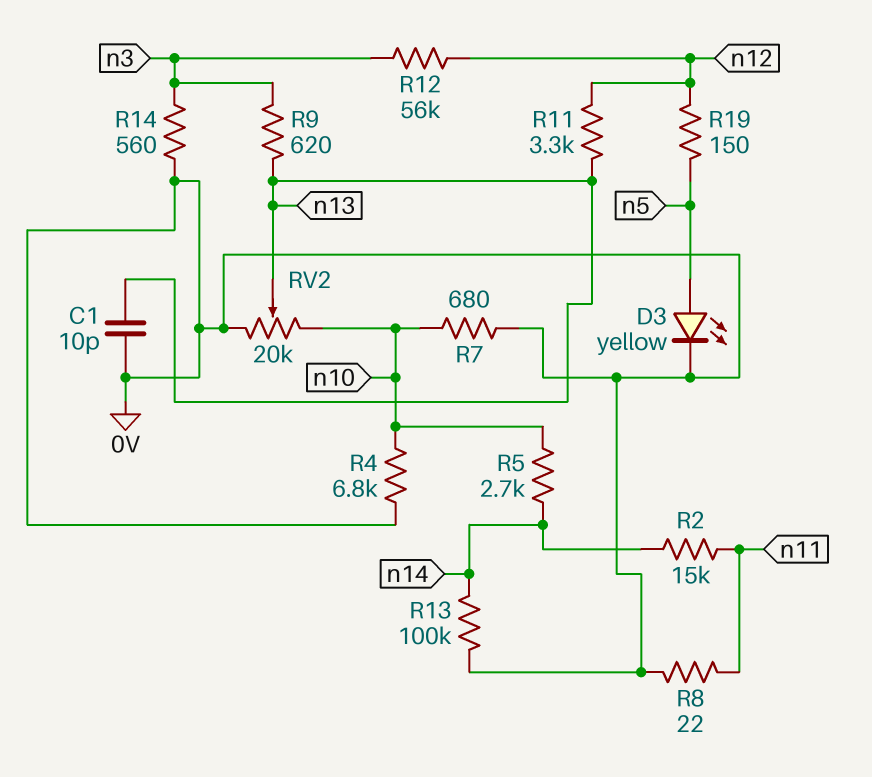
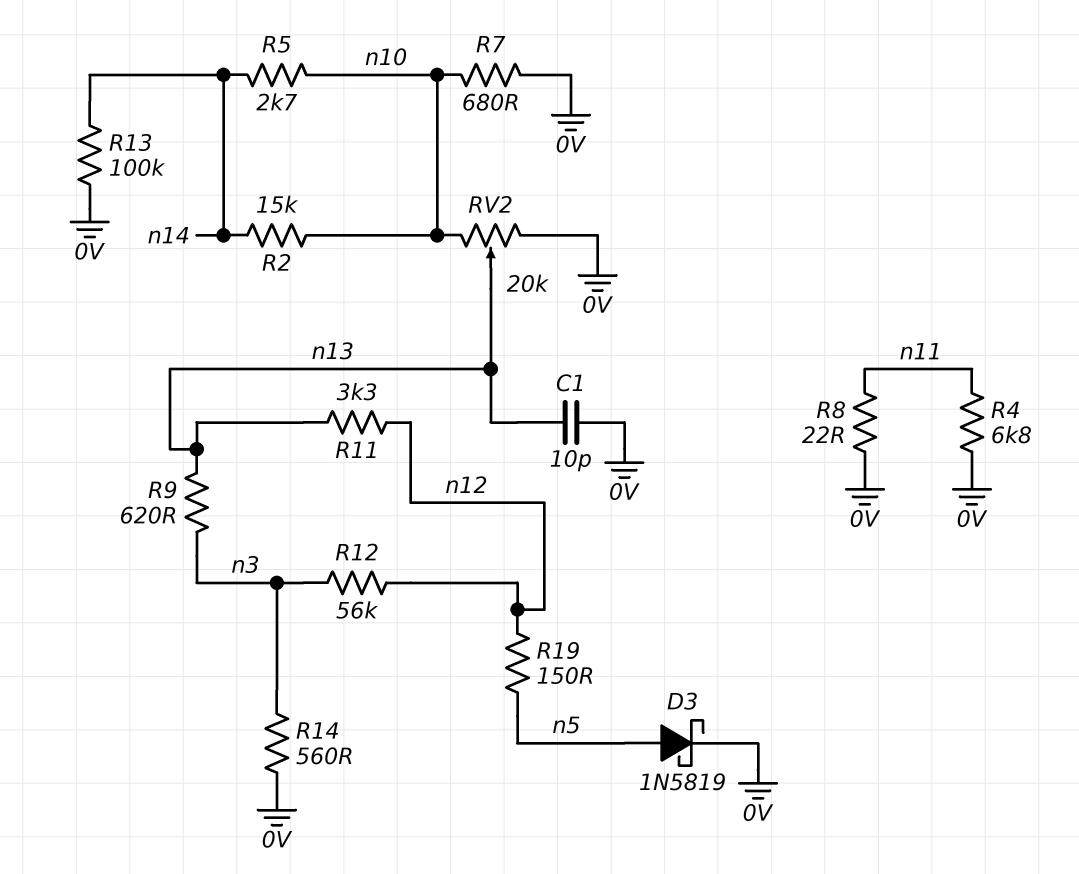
D3: LED yellow (A n5, K 0V) -> schottky 1N5819 (A n5, K 0V)
R2: 15k (n11, n14) -> 15k (n10, n14)
R4: 6.8k (0V, n10) -> 6.8k (0V, n11)

